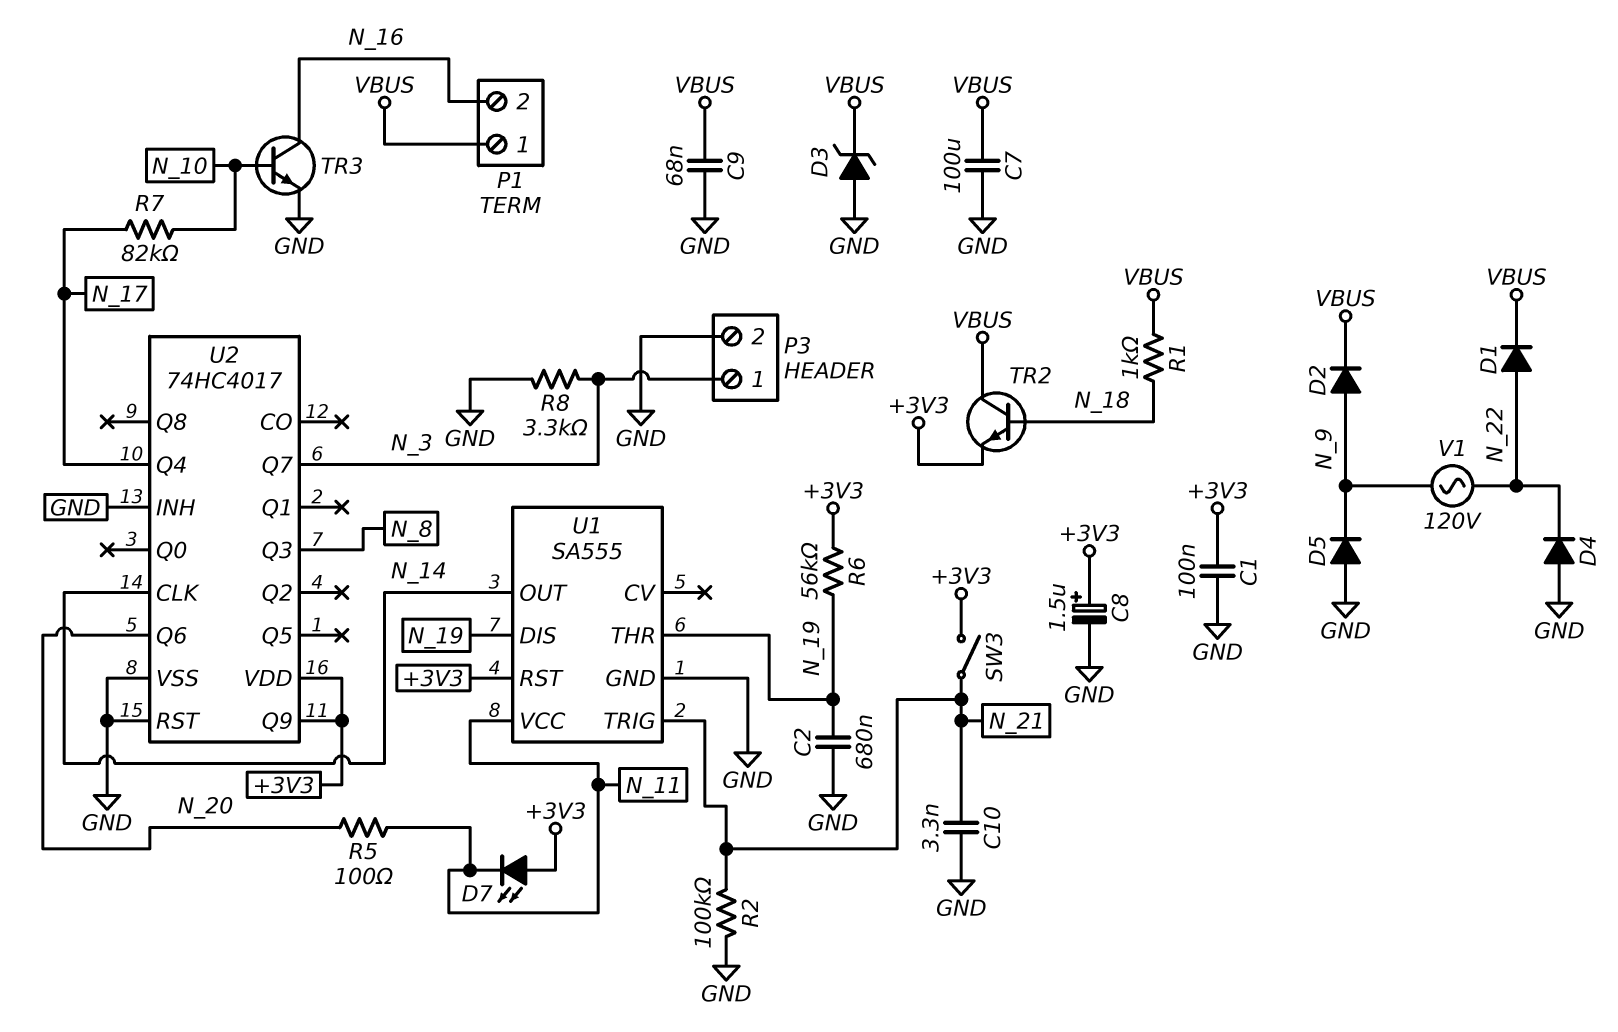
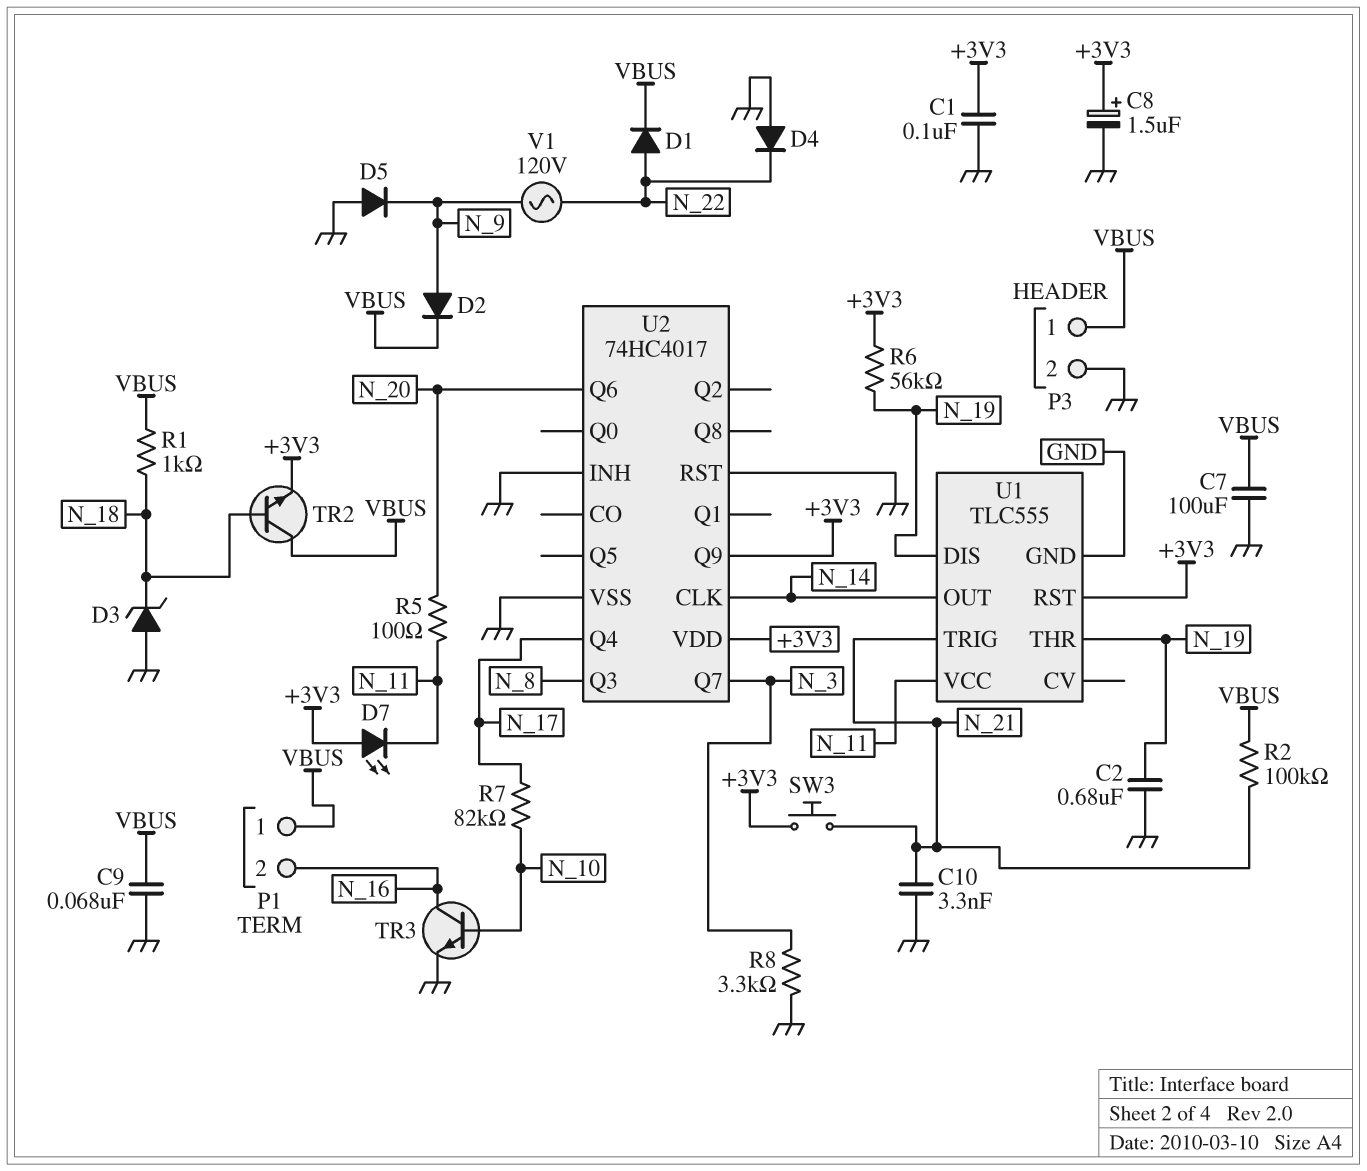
D3: zener (A GND, K VBUS) -> zener (A GND, K N_18)
P3 pin 1: N_3 -> VBUS
R2: 100k (GND, N_21) -> 100k (N_21, VBUS)
SW3: switch (+3V3, N_21) -> button (+3V3, N_21)
U1: SA555 -> TLC555

